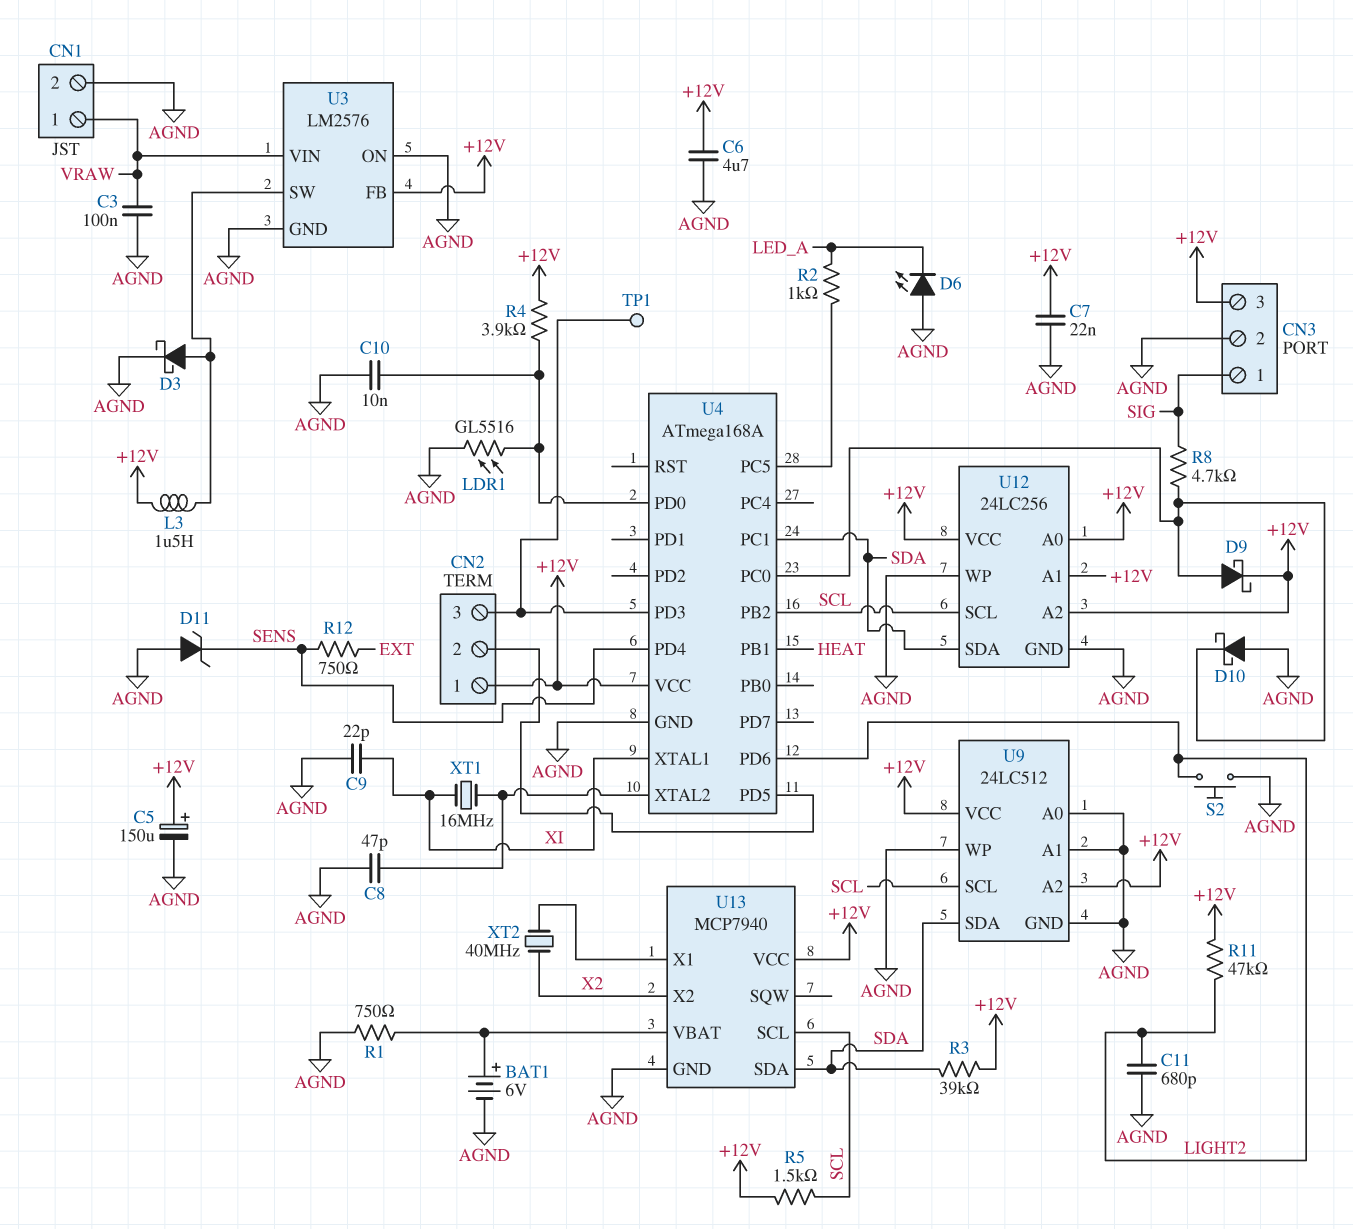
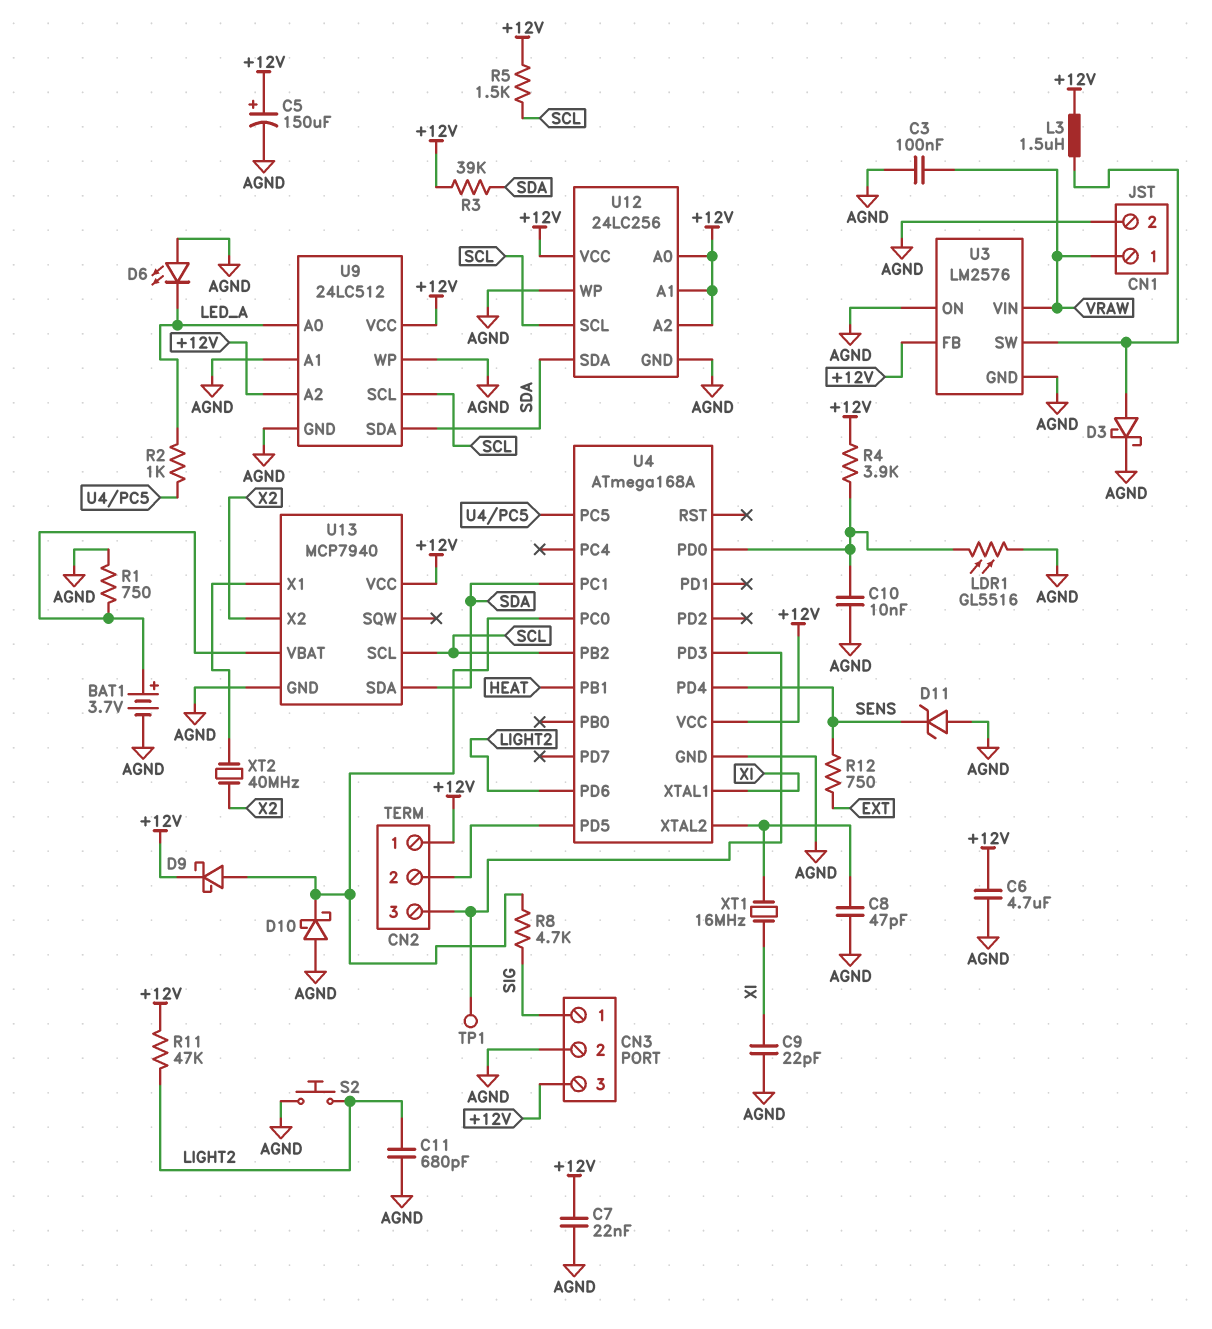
BAT1: 6V (plus U13/VBAT, minus AGND) -> 3.7V (plus U13/VBAT, minus AGND)
U9 pin A0: AGND -> LED_A

